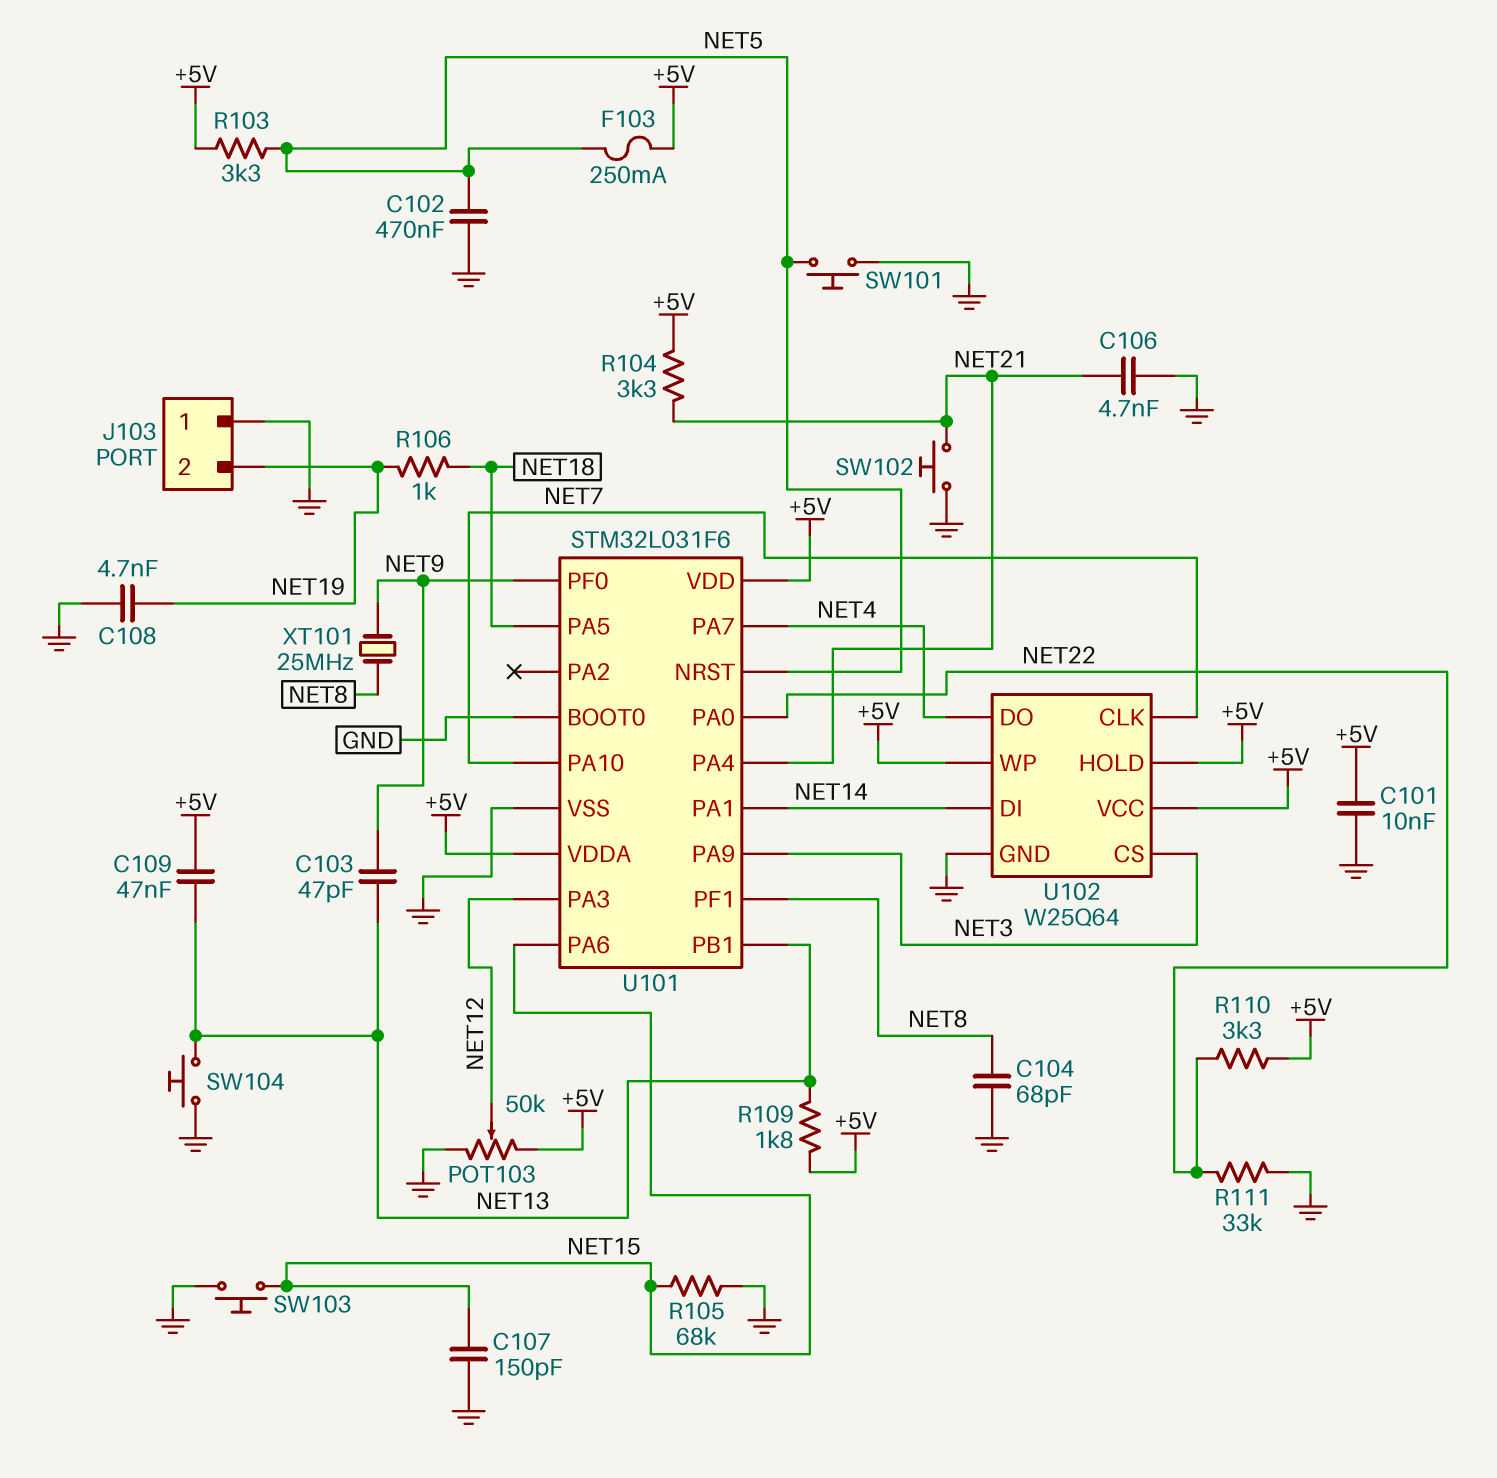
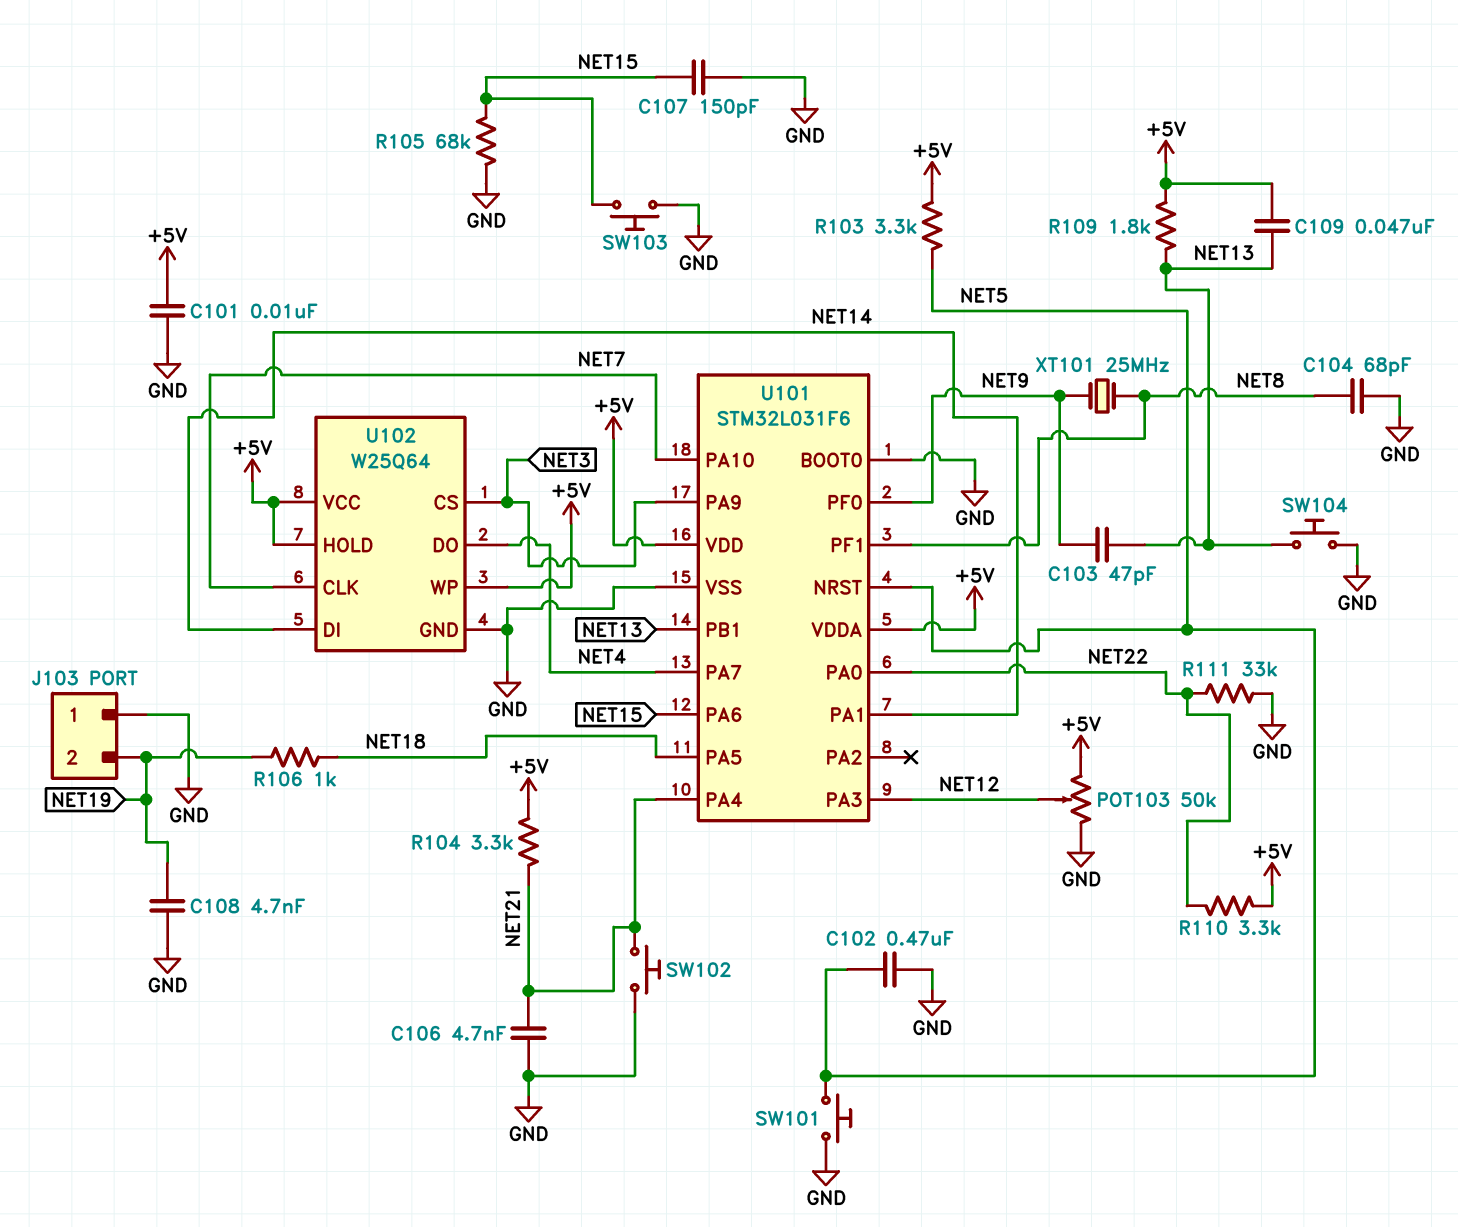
F103: 250mA (+5V, NET5) -> none

